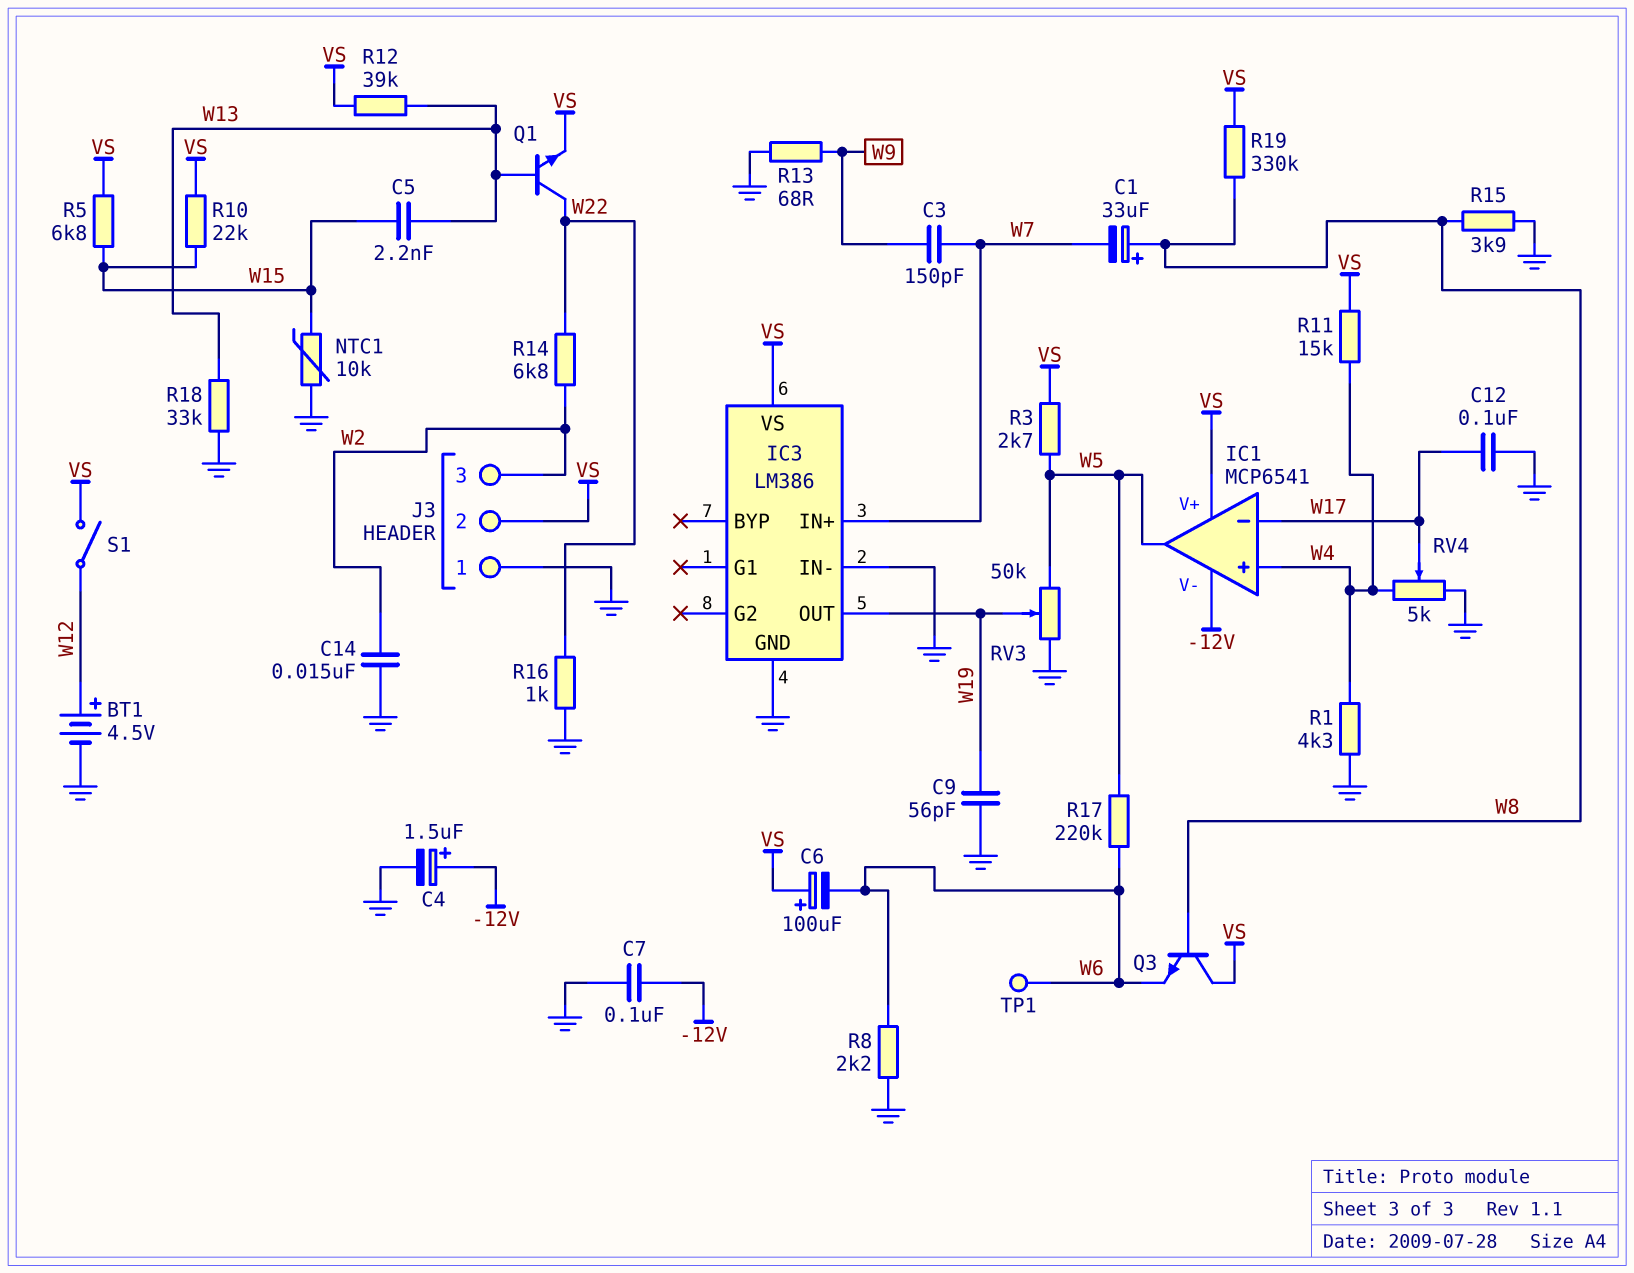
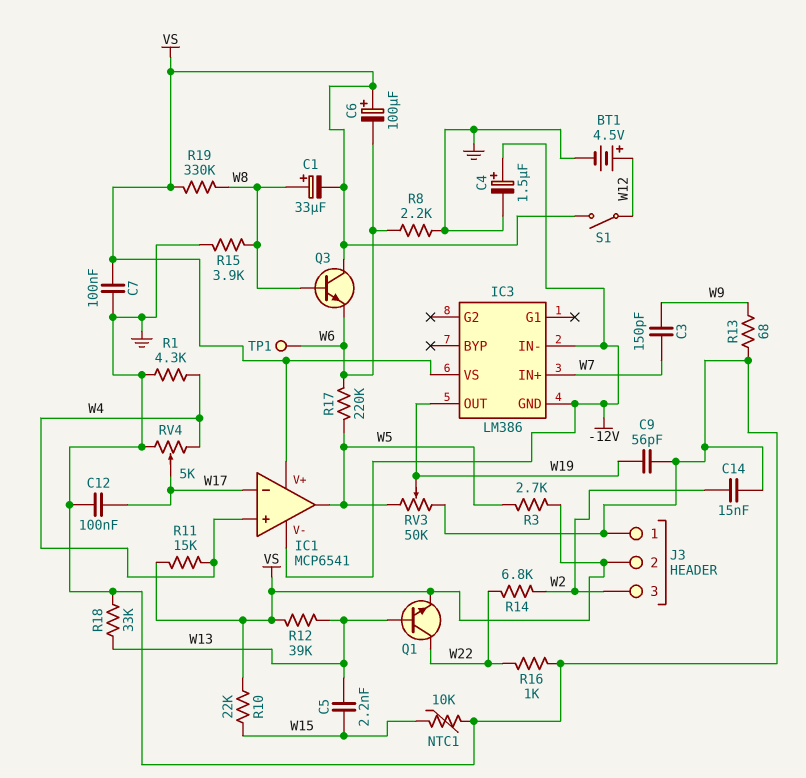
C1: 33uF (plus W8, minus W7) -> 33uF (plus W8, minus VS)
C7: 100nF (-12V, GND) -> 100nF (GND, VS)
IC3 pin GND: GND -> -12V
IC3 pin IN-: GND -> -12V
R5: 6.8k (VS, W15) -> none

